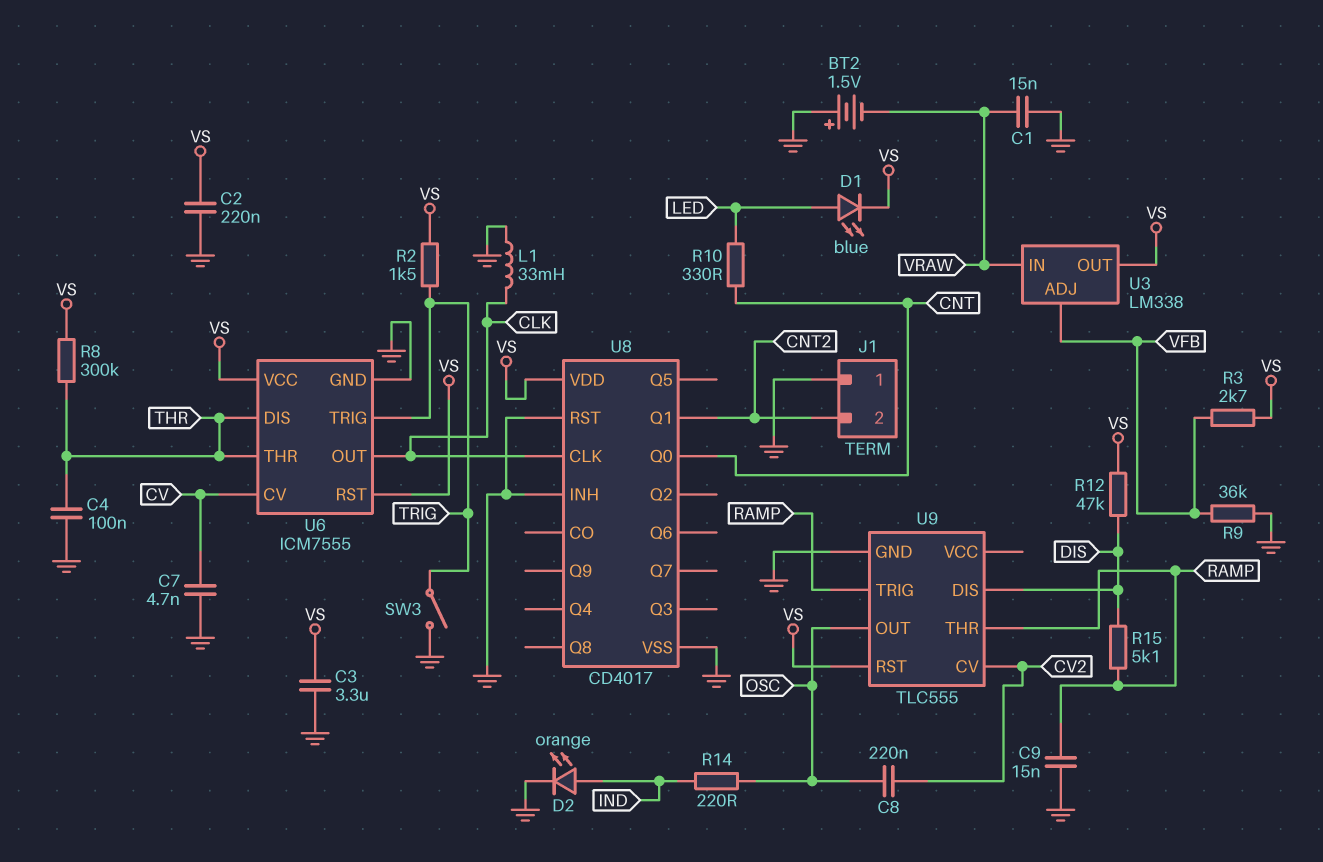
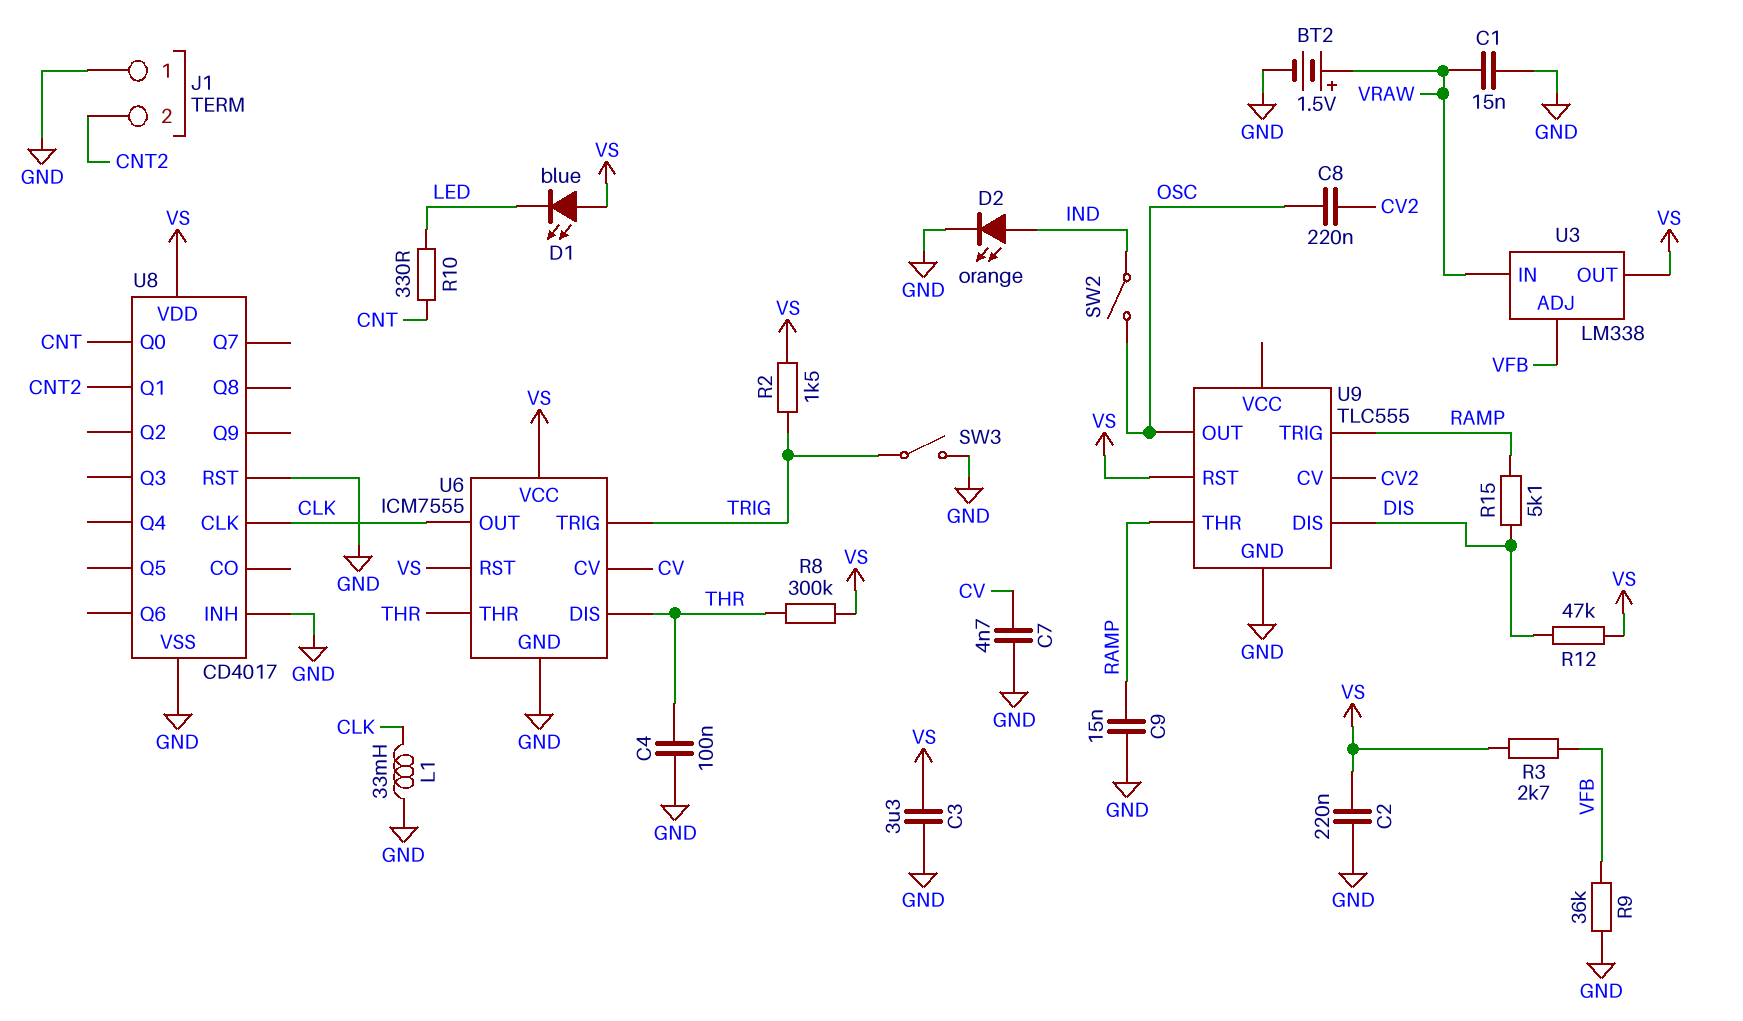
BT2: 1.5V (plus GND, minus VRAW) -> 1.5V (plus VRAW, minus GND)
D1: LED blue (A LED, K VS) -> LED blue (A VS, K LED)
R14: 220 (IND, OSC) -> none
SW2: none -> switch (IND, OSC)

